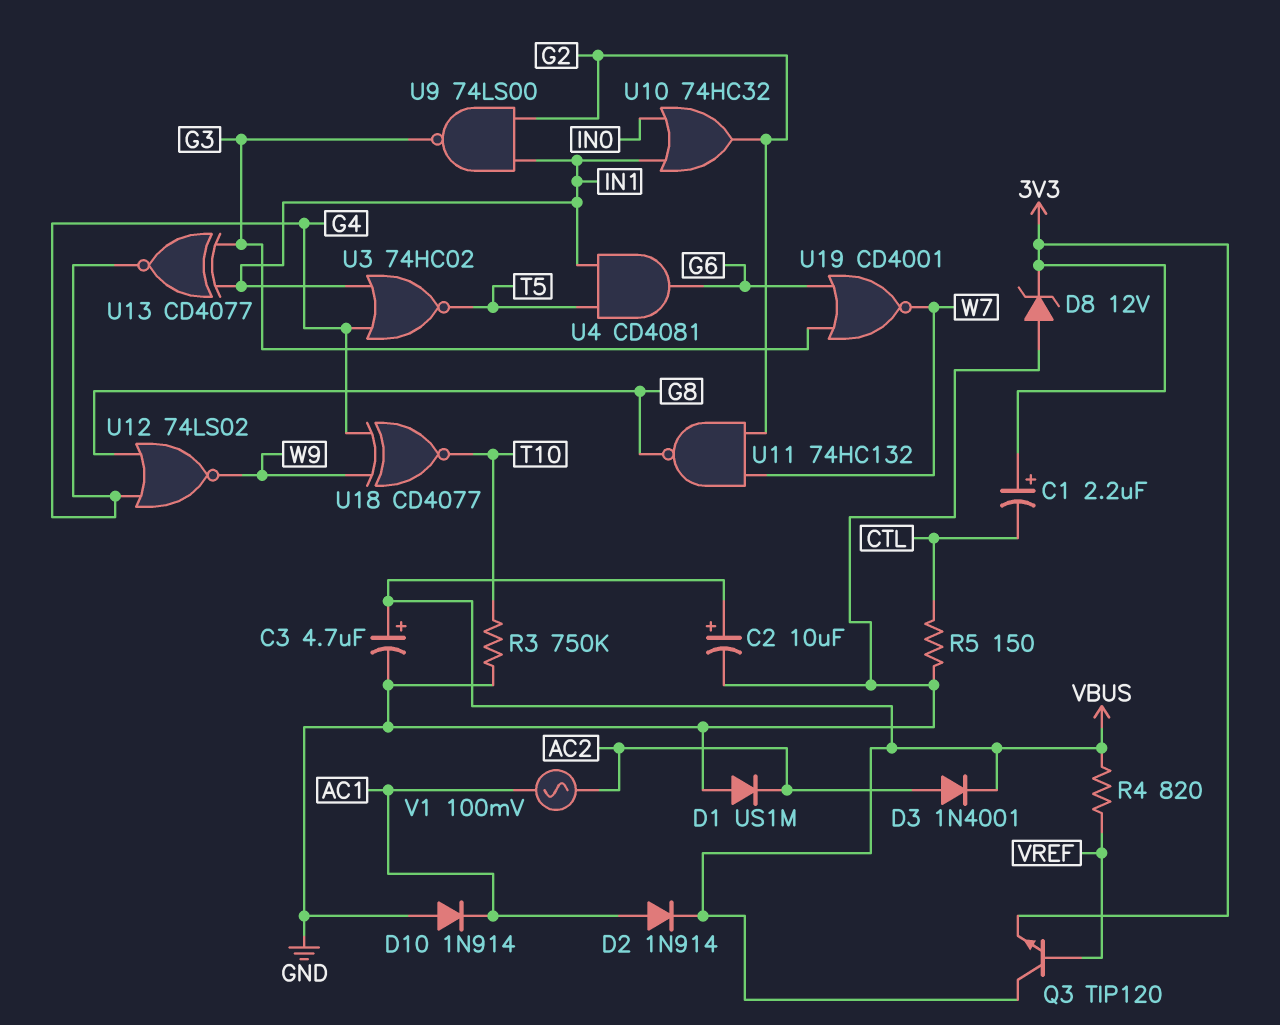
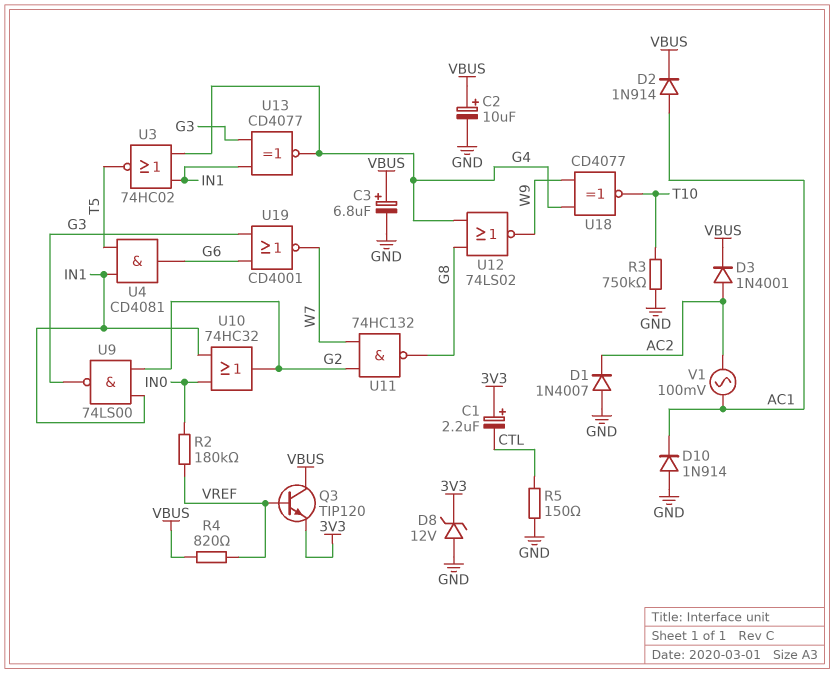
C3: 4.7uF (plus VBUS, minus GND) -> 6.8uF (plus VBUS, minus GND)
D1: diode US1M (A GND, K AC2) -> diode 1N4007 (A GND, K AC2)
R2: none -> 180k (IN0, VREF)

